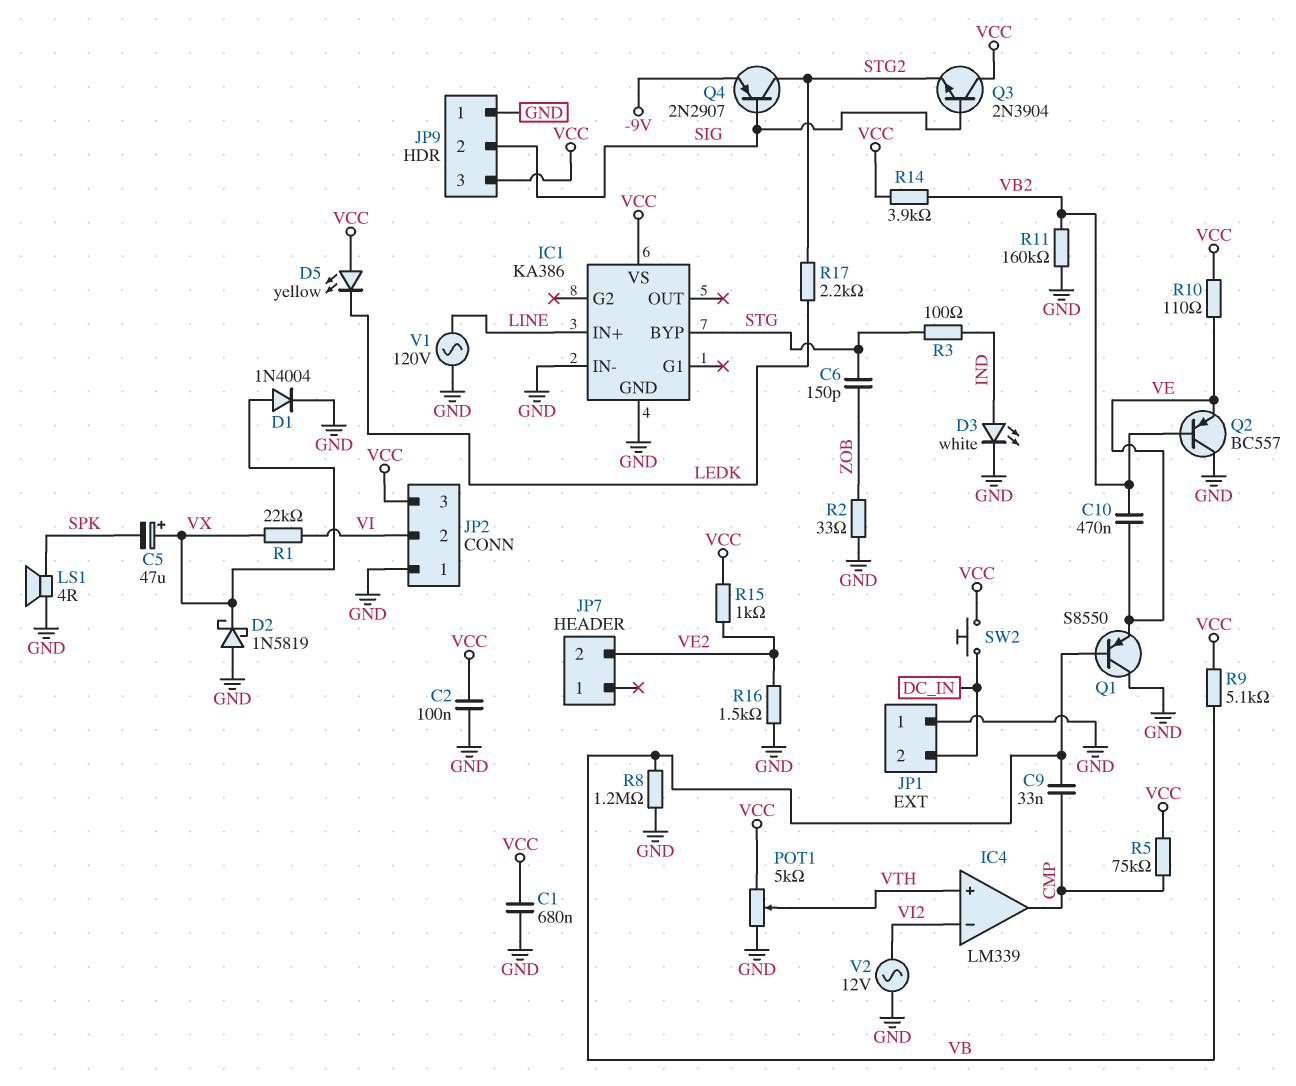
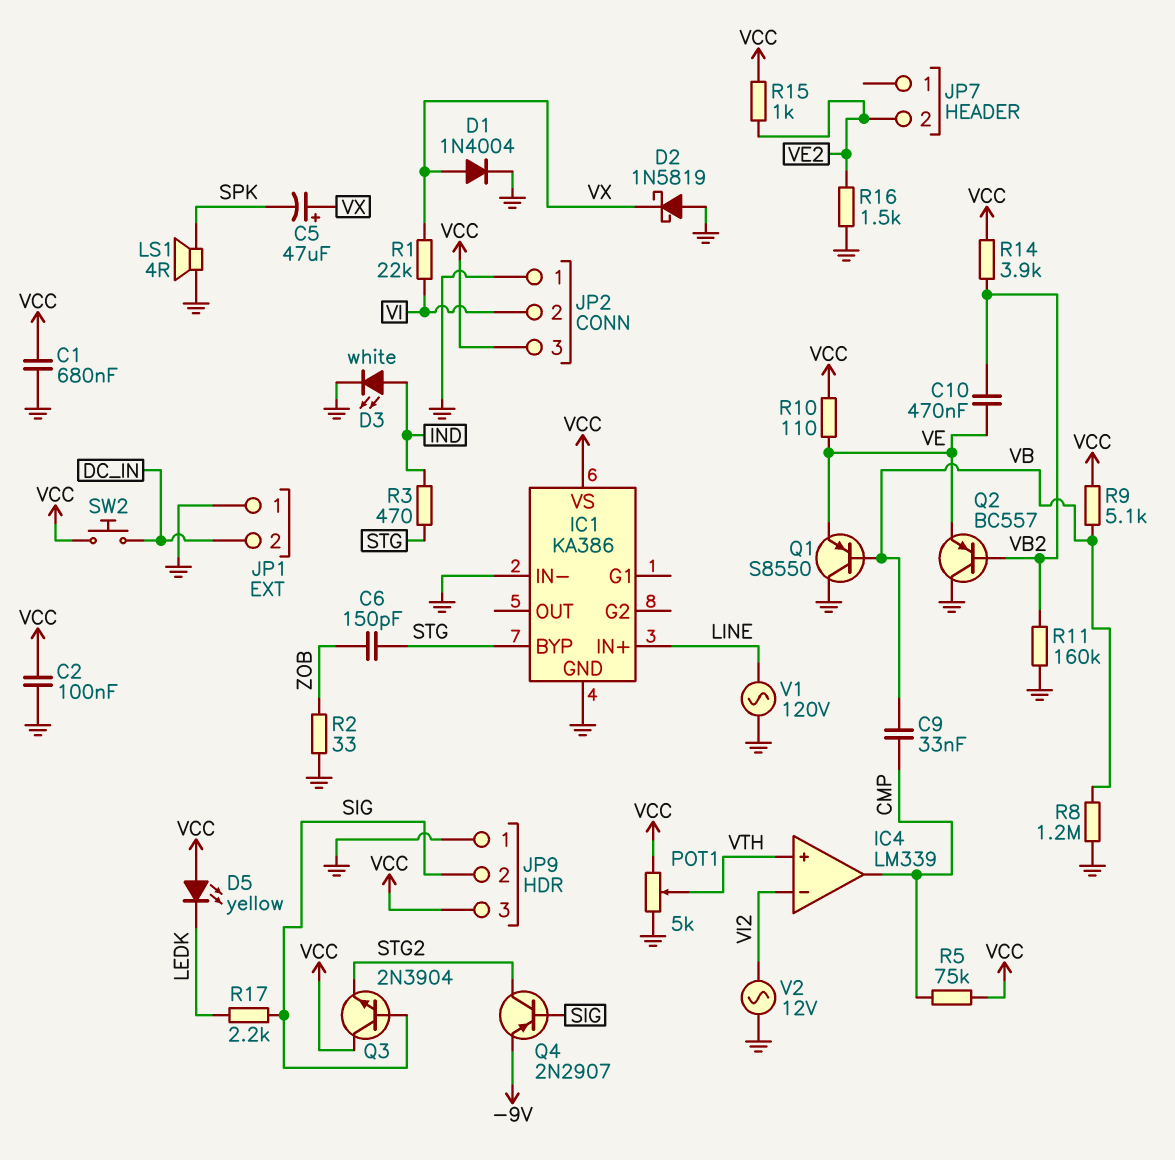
R3: 100 (IND, STG) -> 470 (IND, STG)
R17: 2.2k (LEDK, STG2) -> 2.2k (LEDK, SIG)

